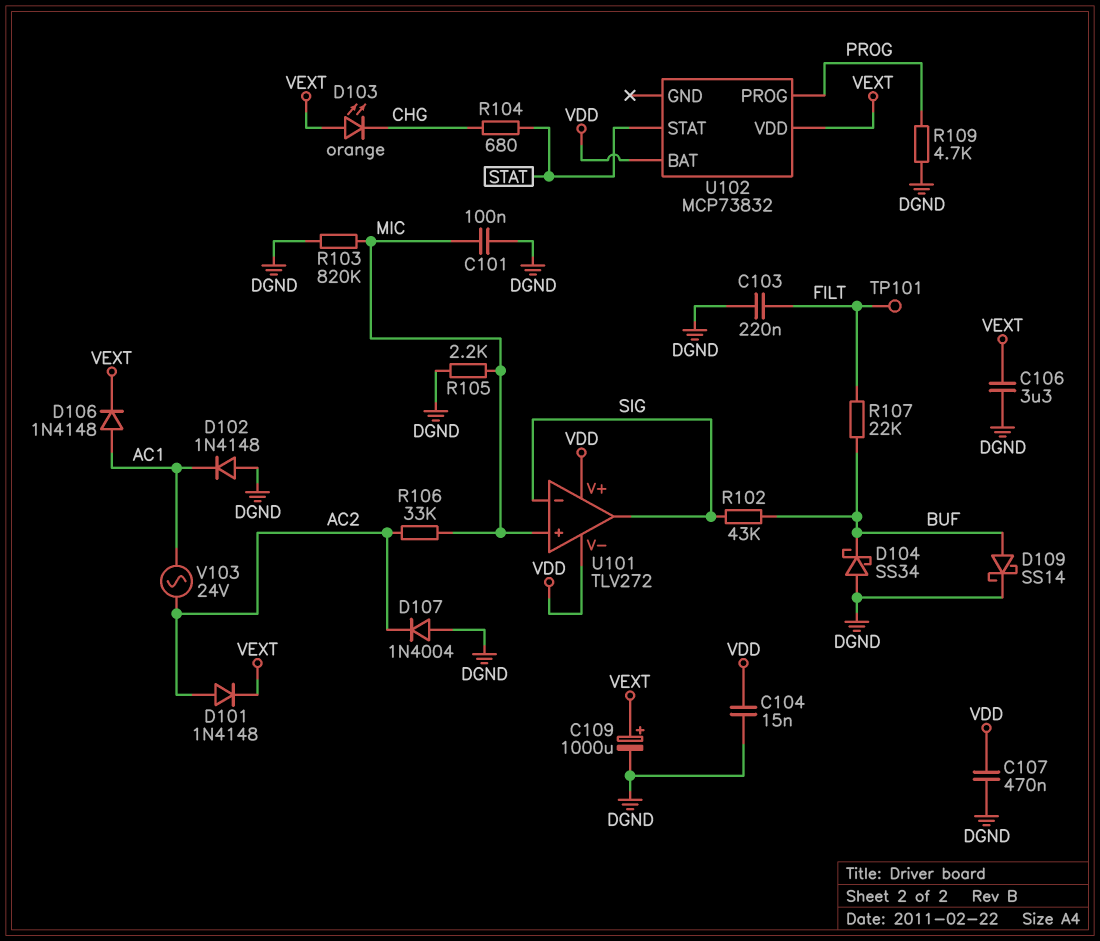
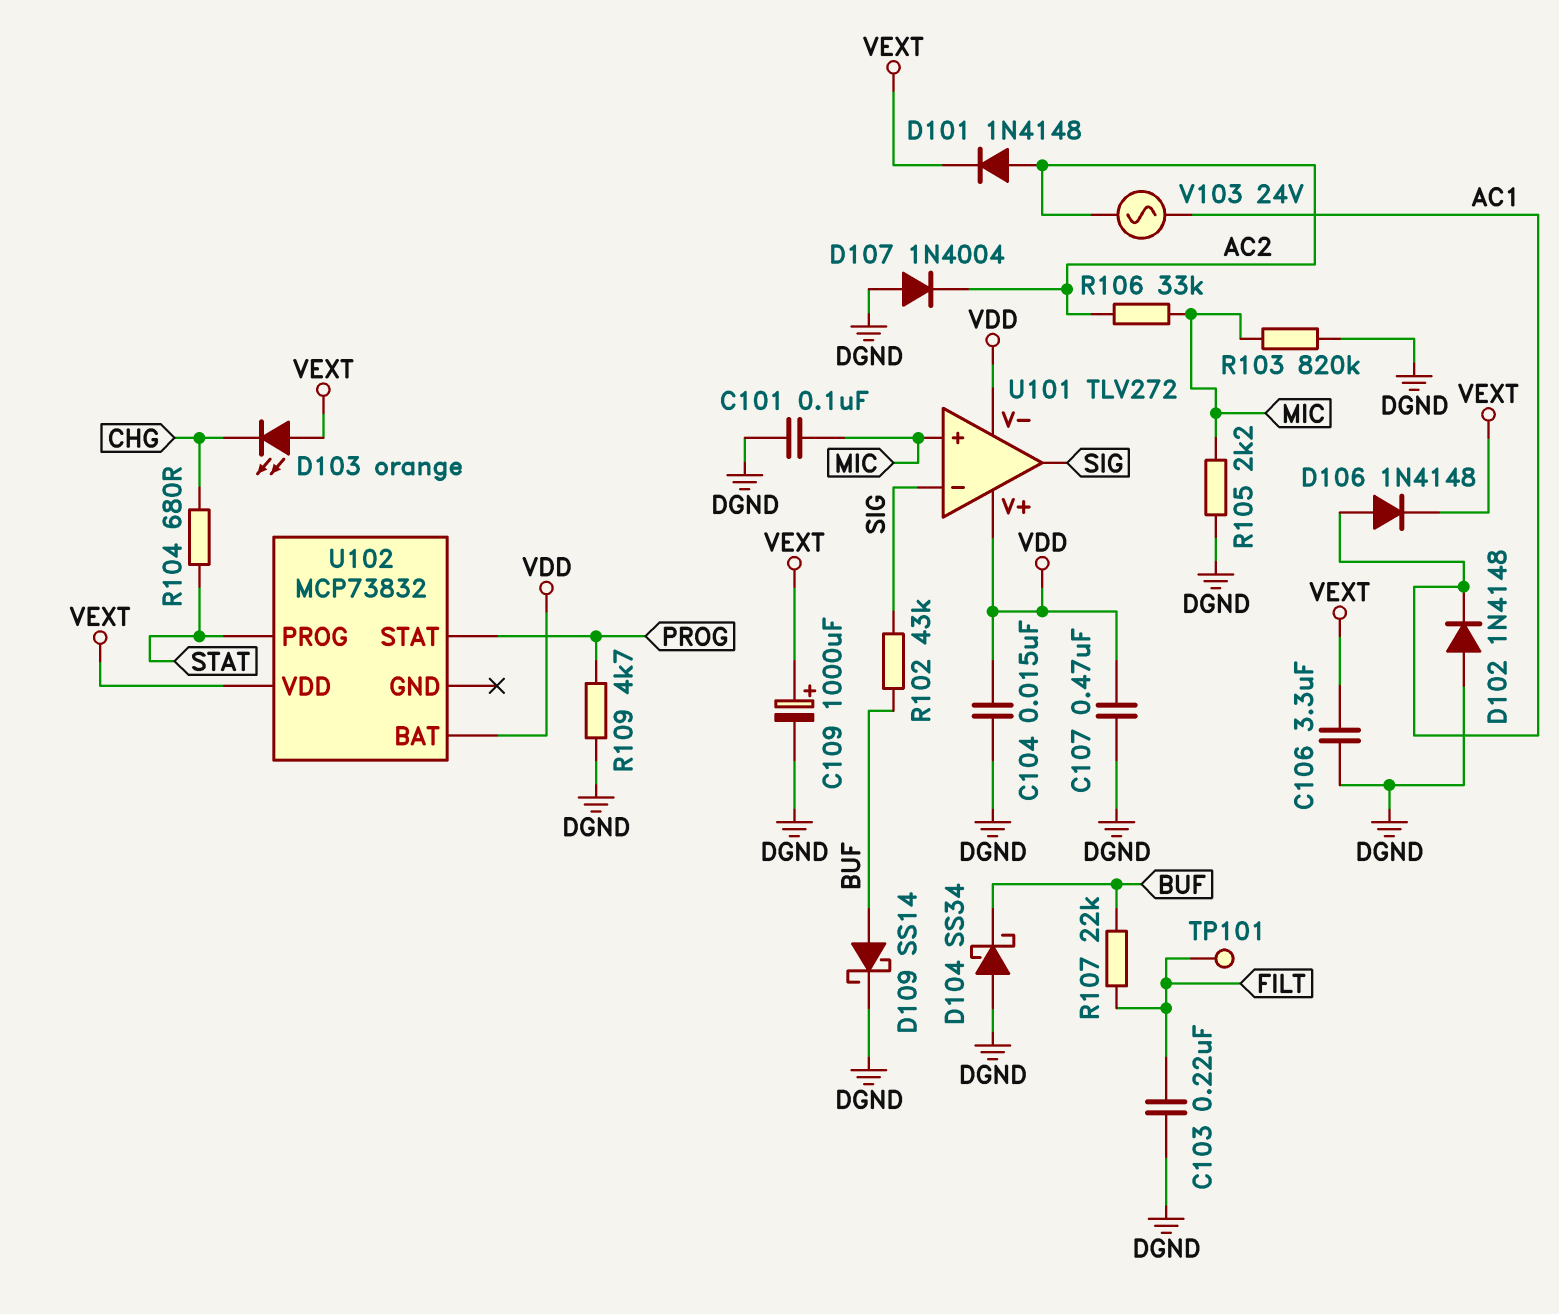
U102 pin PROG: PROG -> STAT
U102 pin STAT: STAT -> PROG

